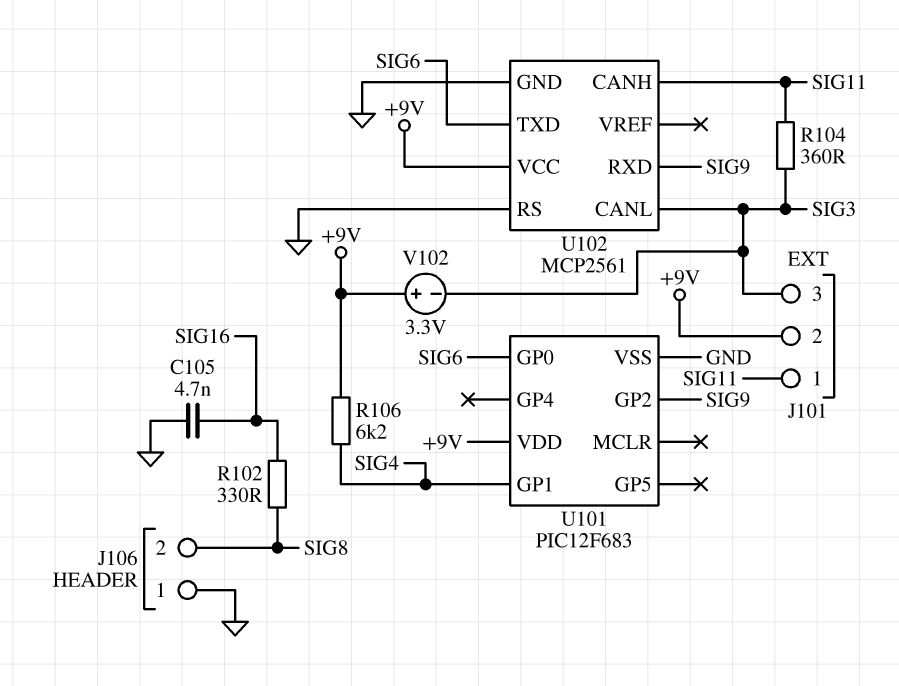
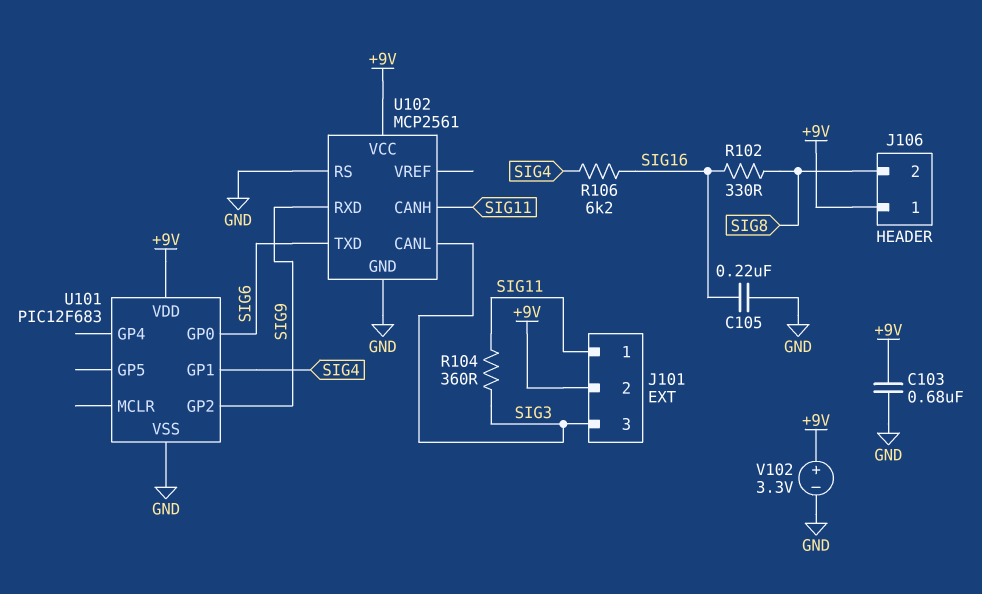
C103: none -> 680nF (+9V, GND)
C105: 4.7nF (GND, SIG16) -> 220nF (GND, SIG16)
J106 pin 1: GND -> +9V
R106: 6.2k (+9V, SIG4) -> 6.2k (SIG4, SIG16)
V102: 3.3V (plus +9V, minus SIG3) -> 3.3V (plus +9V, minus GND)

